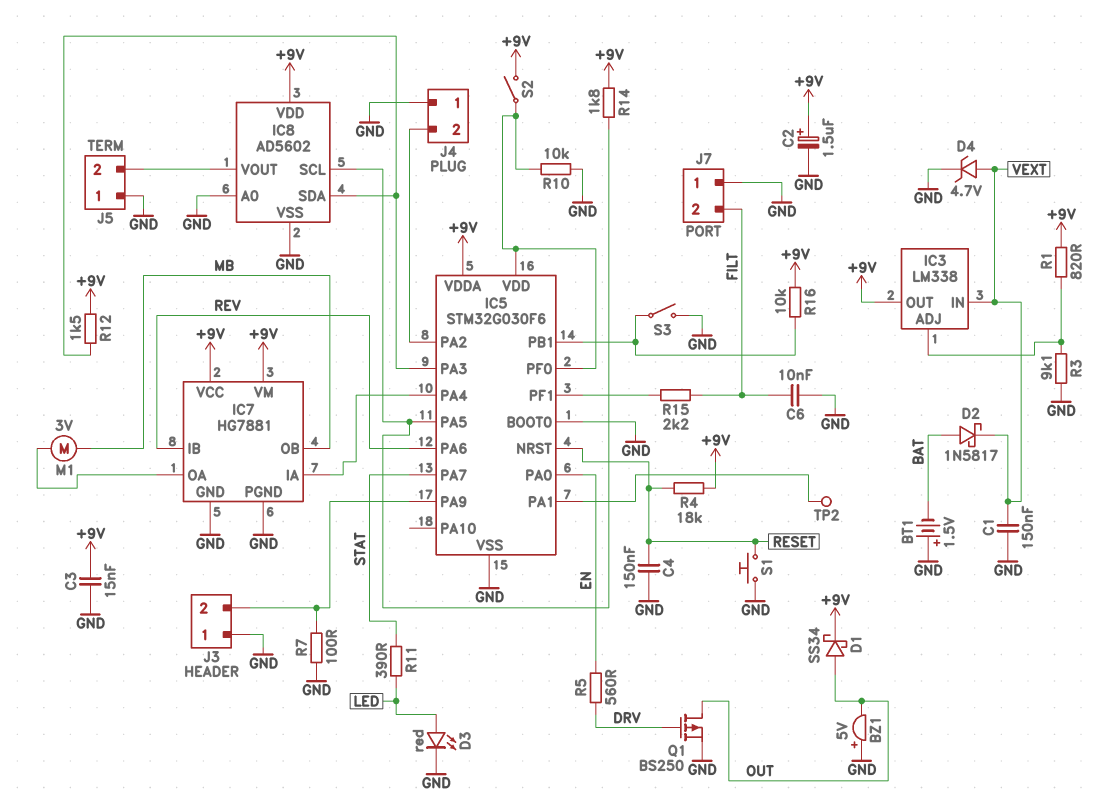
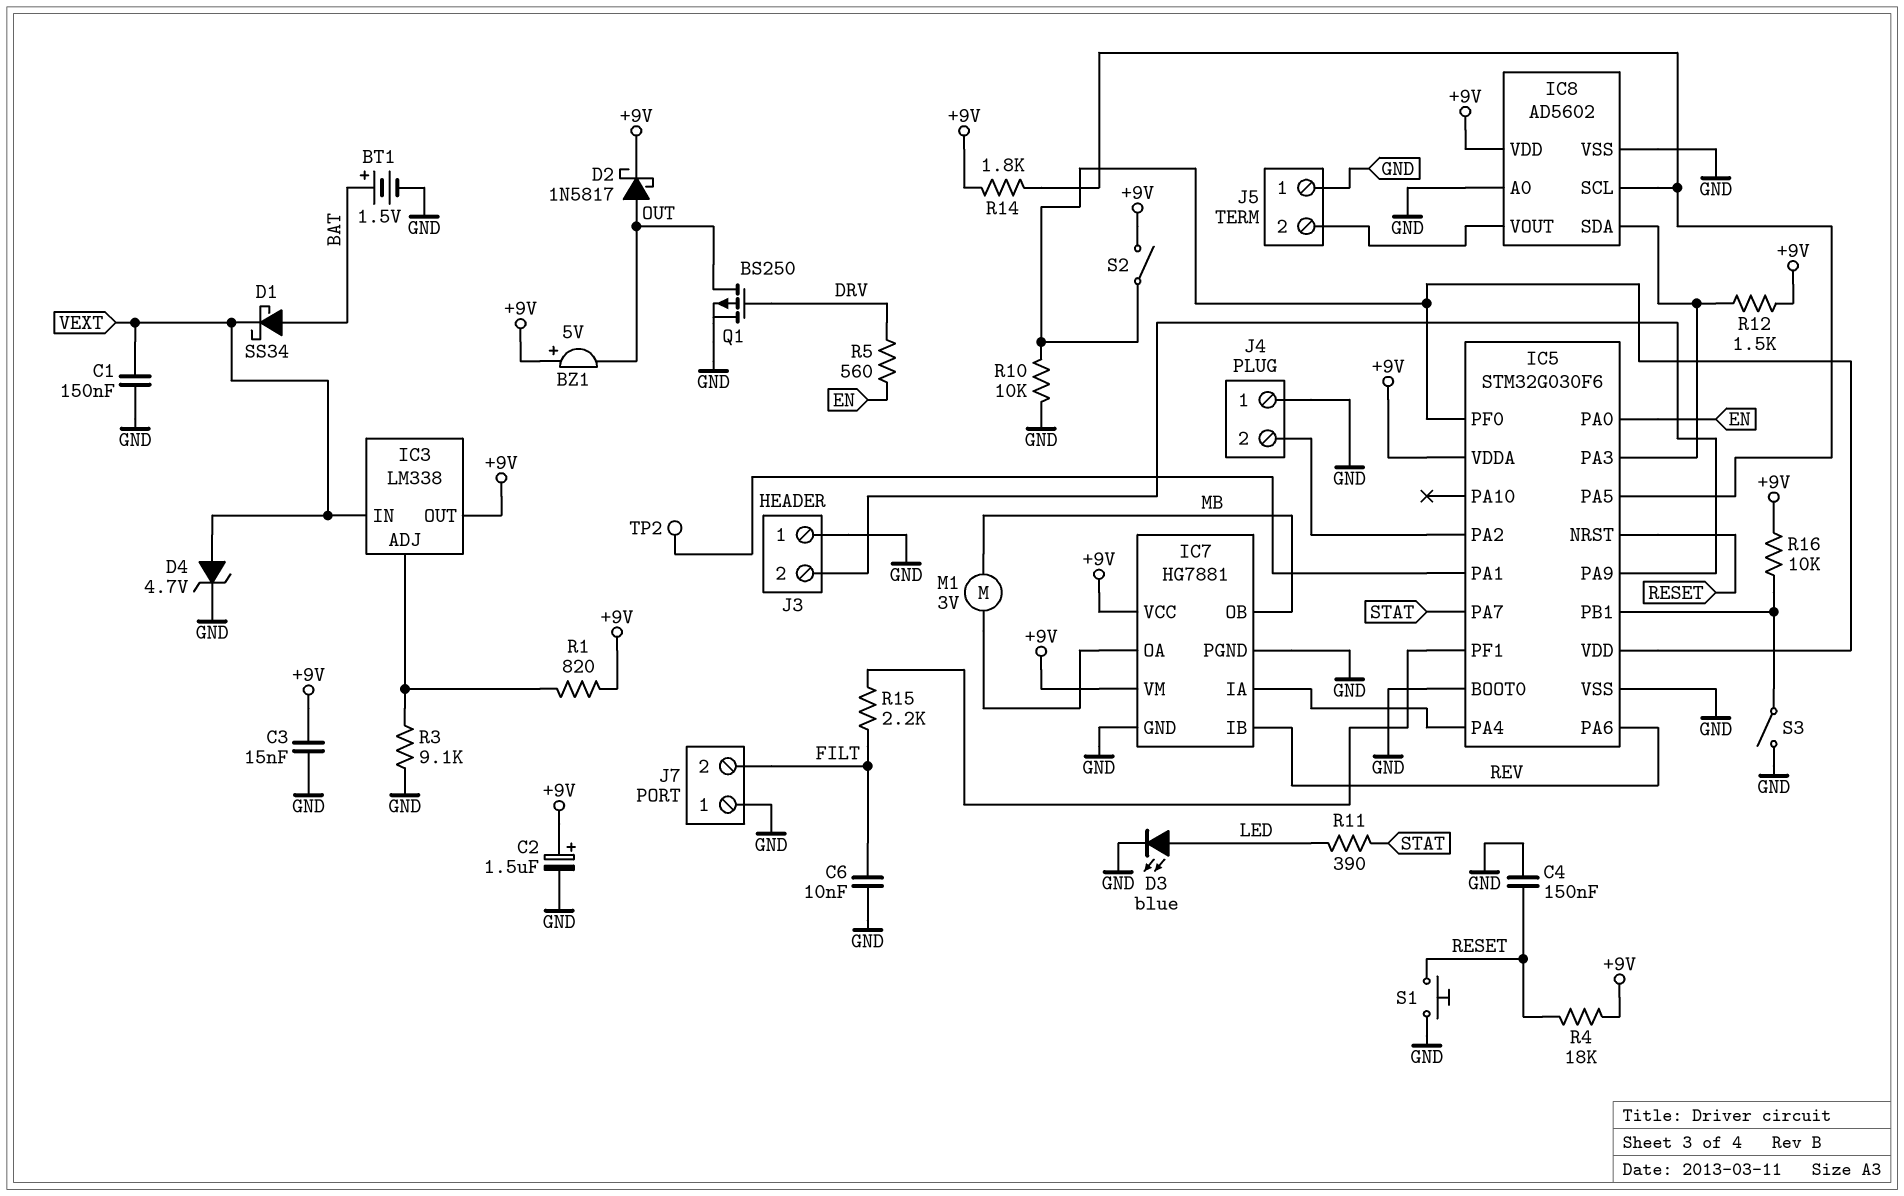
BT1: 1.5V (plus GND, minus BAT) -> 1.5V (plus BAT, minus GND)
BZ1: buzzer 5V (plus GND, minus OUT) -> buzzer 5V (plus +9V, minus OUT)
D1: schottky SS34 (A OUT, K +9V) -> schottky SS34 (A BAT, K VEXT)
D2: schottky 1N5817 (A BAT, K VEXT) -> schottky 1N5817 (A OUT, K +9V)
D3: LED red (A LED, K GND) -> LED blue (A LED, K GND)
R7: 100 (GND, IC5/PA9) -> none

